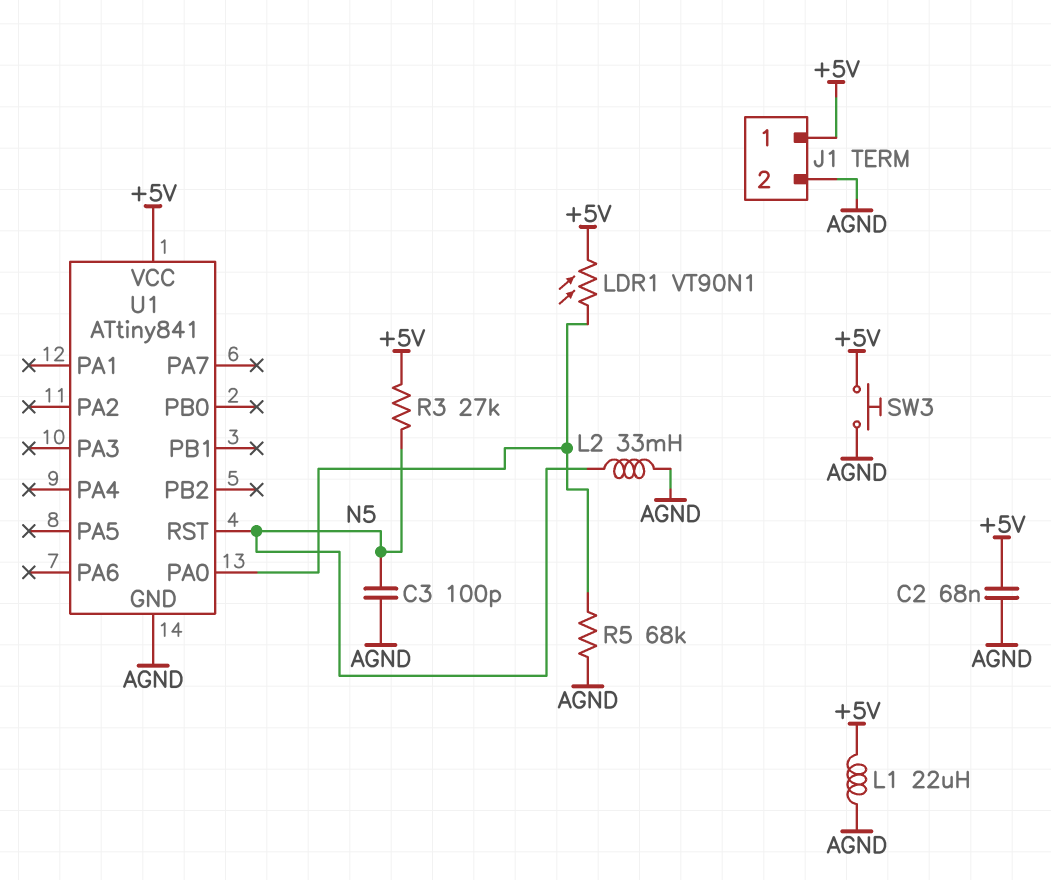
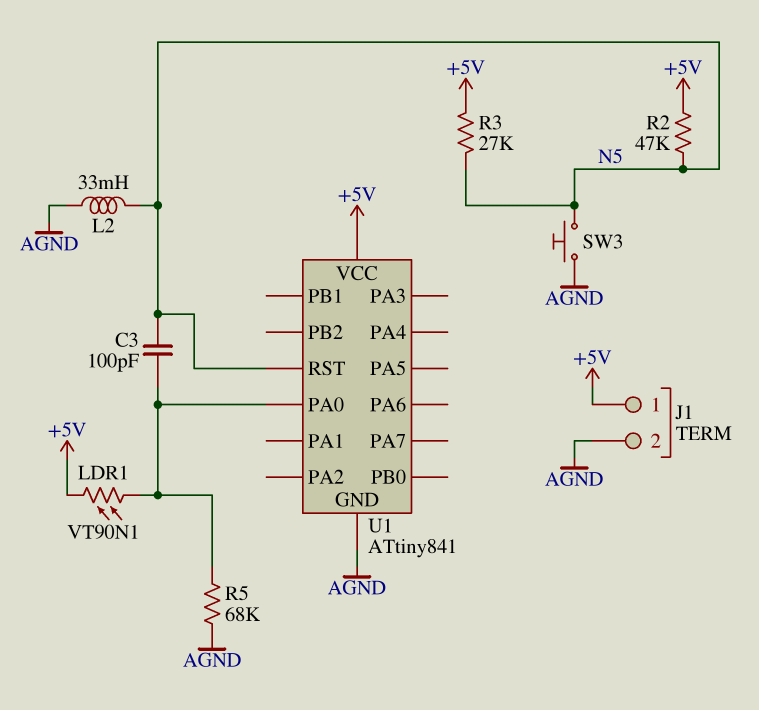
C2: 68nF (+5V, AGND) -> none
C3: 100pF (AGND, N5) -> 100pF (N5, U1/PA0)
L1: 22uH (+5V, AGND) -> none
R2: none -> 47k (+5V, N5)
SW3: button (+5V, AGND) -> button (AGND, N5)

